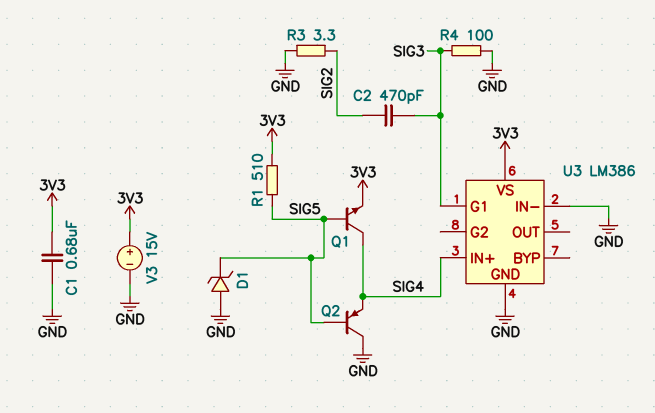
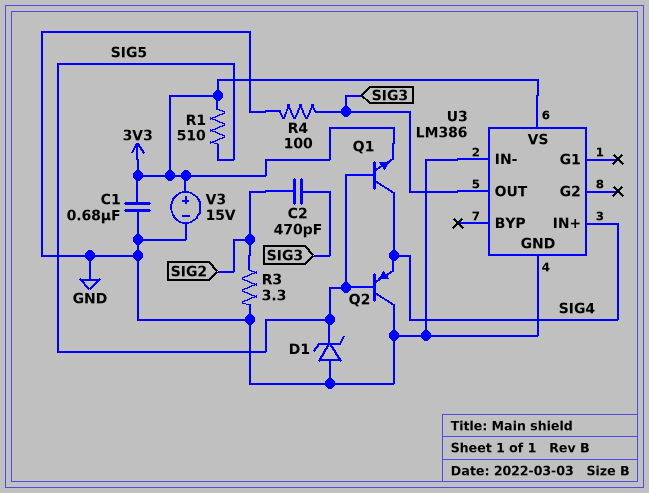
U3 pin G1: SIG3 -> none
U3 pin OUT: none -> SIG3

